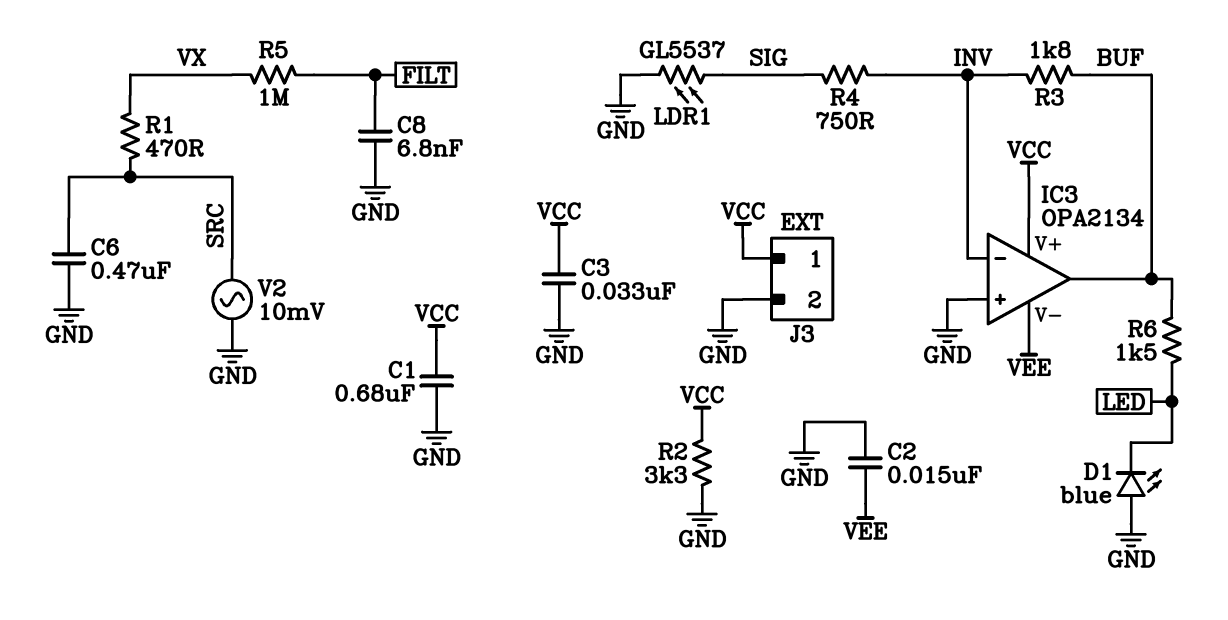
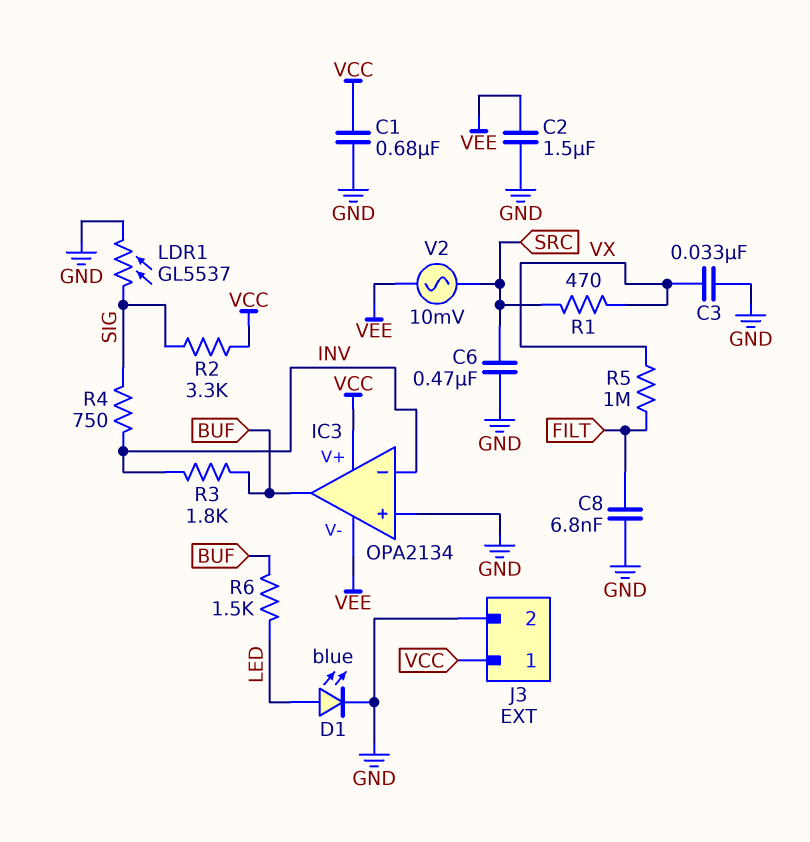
C2: 15nF (GND, VEE) -> 1.5uF (GND, VEE)
C3: 33nF (GND, VCC) -> 33nF (GND, VX)
D1: LED blue (A GND, K LED) -> LED blue (A LED, K GND)
R2: 3.3k (GND, VCC) -> 3.3k (SIG, VCC)
V2: AC 10mV (GND, SRC) -> AC 10mV (SRC, VEE)

